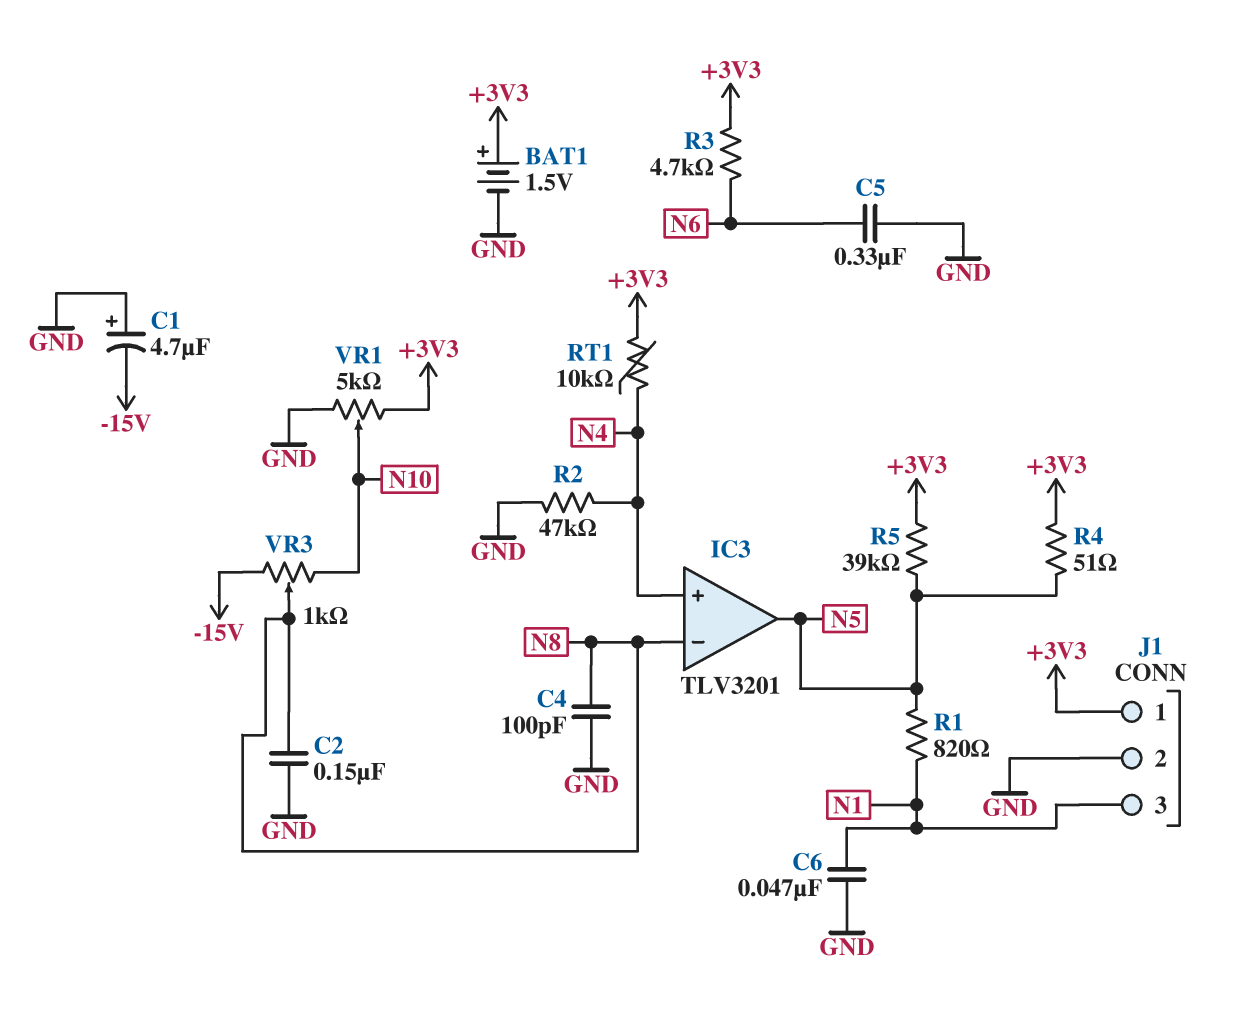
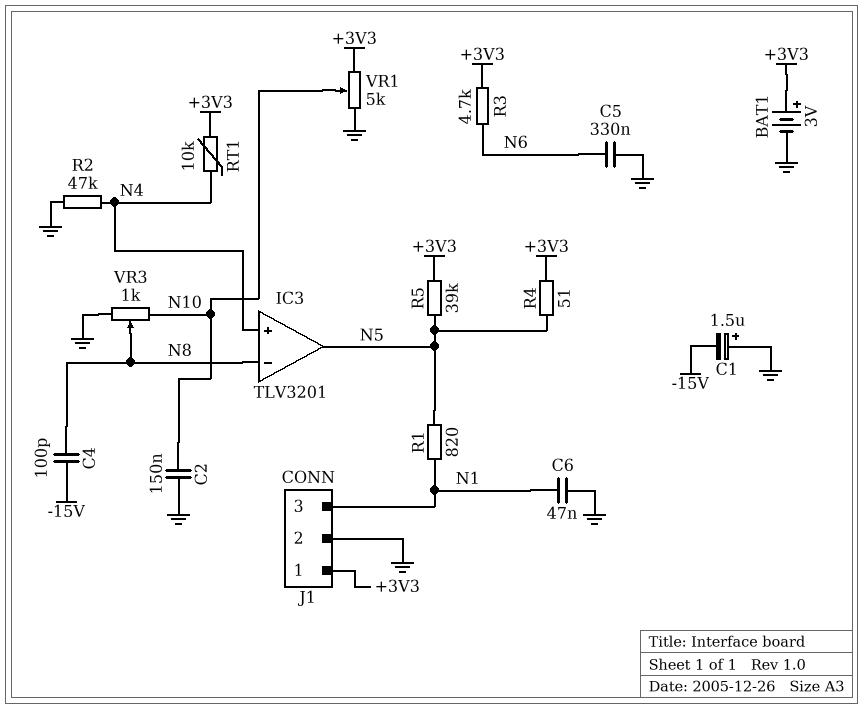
BAT1: 1.5V (plus +3V3, minus GND) -> 3V (plus +3V3, minus GND)
C1: 4.7uF (plus GND, minus -15V) -> 1.5uF (plus GND, minus -15V)
C2: 150nF (GND, N8) -> 150nF (GND, N10)
C4: 100pF (GND, N8) -> 100pF (-15V, N8)
VR3: 1k (-15V, N10, wiper N8) -> 1k (GND, N10, wiper N8)

